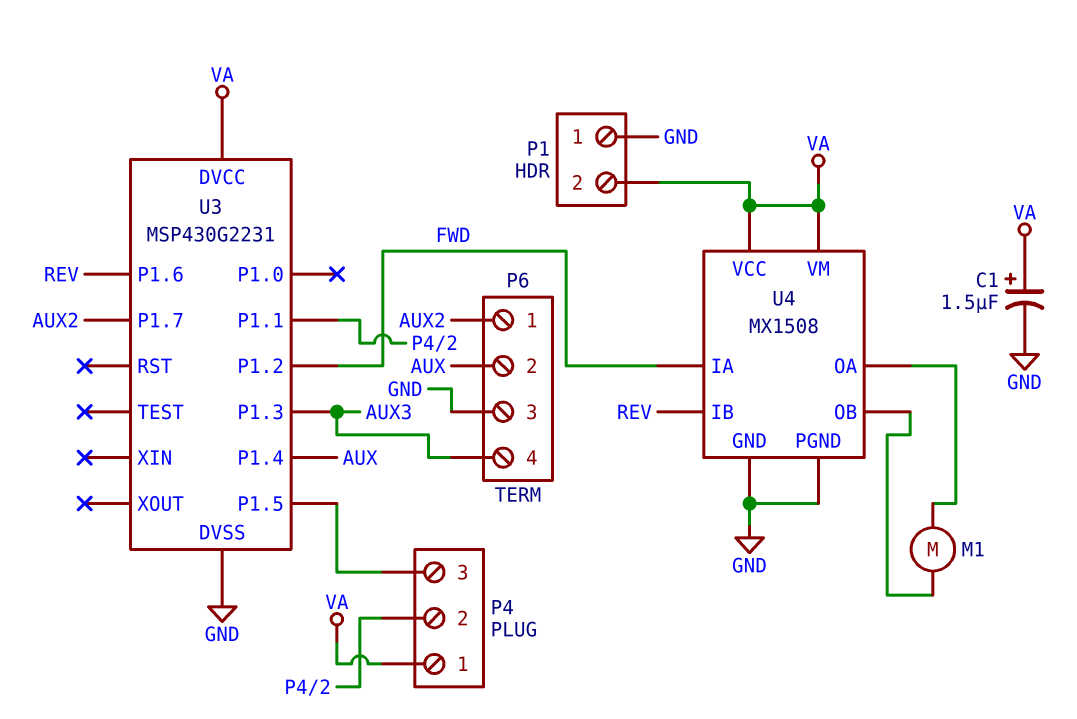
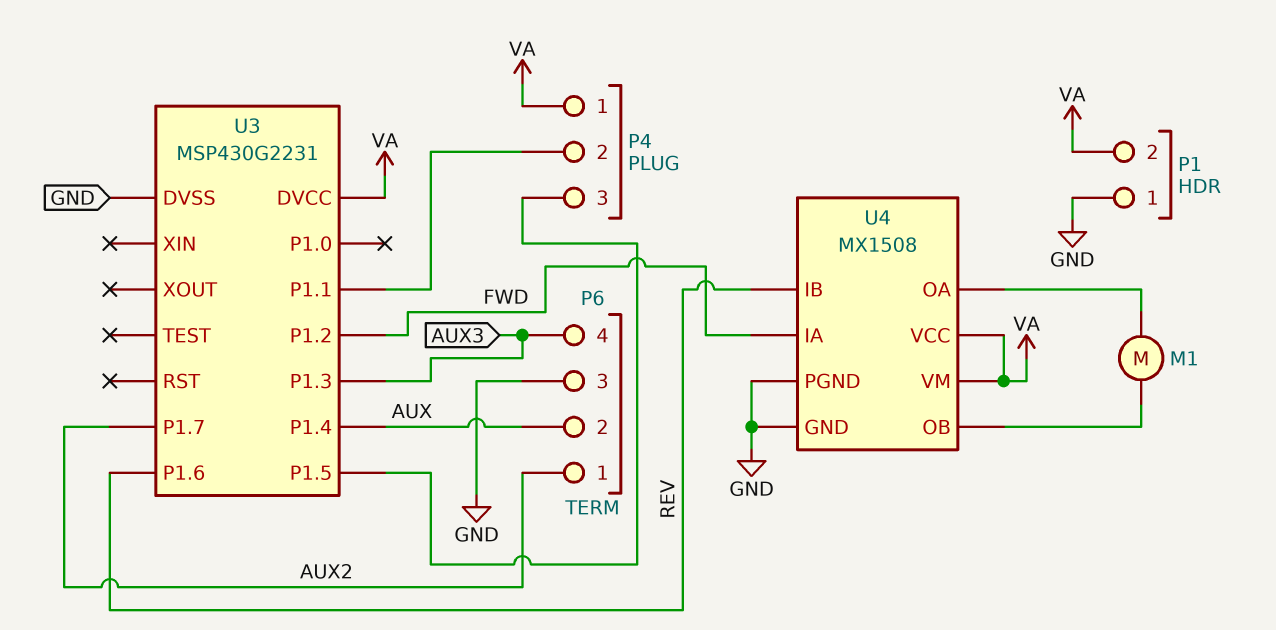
C1: 1.5uF (plus VA, minus GND) -> none

